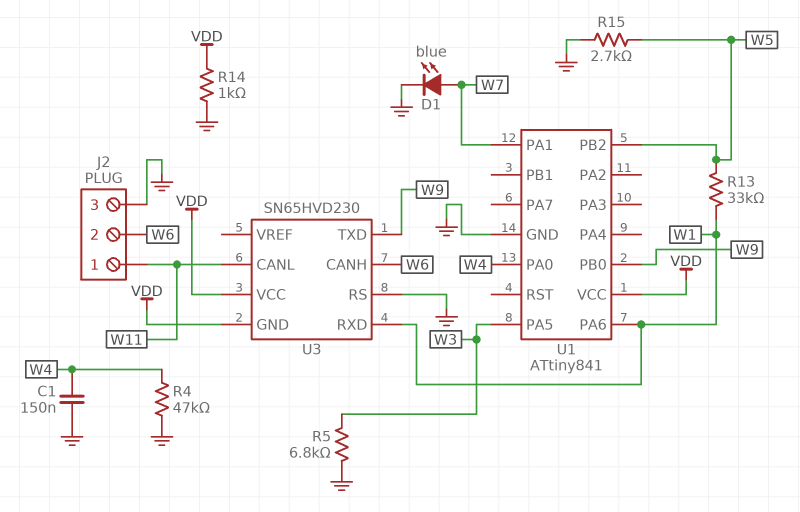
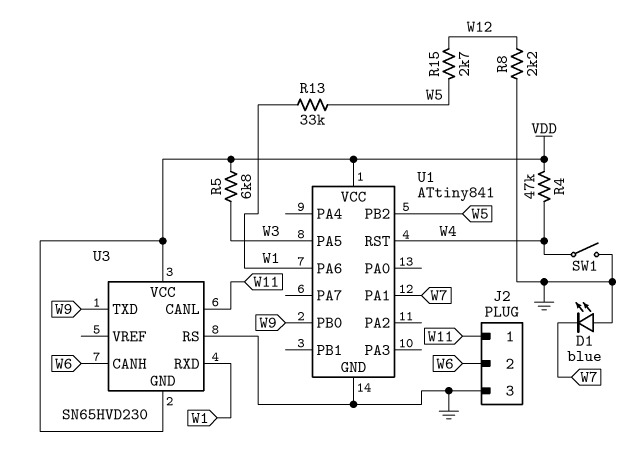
C1: 150nF (GND, W4) -> none
D1: LED blue (A W7, K GND) -> LED blue (A GND, K W7)
R4: 47k (GND, W4) -> 47k (VDD, W4)
R5: 6.8k (GND, W3) -> 6.8k (VDD, W3)
R8: none -> 2.2k (GND, W12)
R14: 1k (GND, VDD) -> none
R15: 2.7k (GND, W5) -> 2.7k (W5, W12)
SW1: none -> switch (GND, W4)
U1 pin PA0: W4 -> none
U1 pin RST: none -> W4

